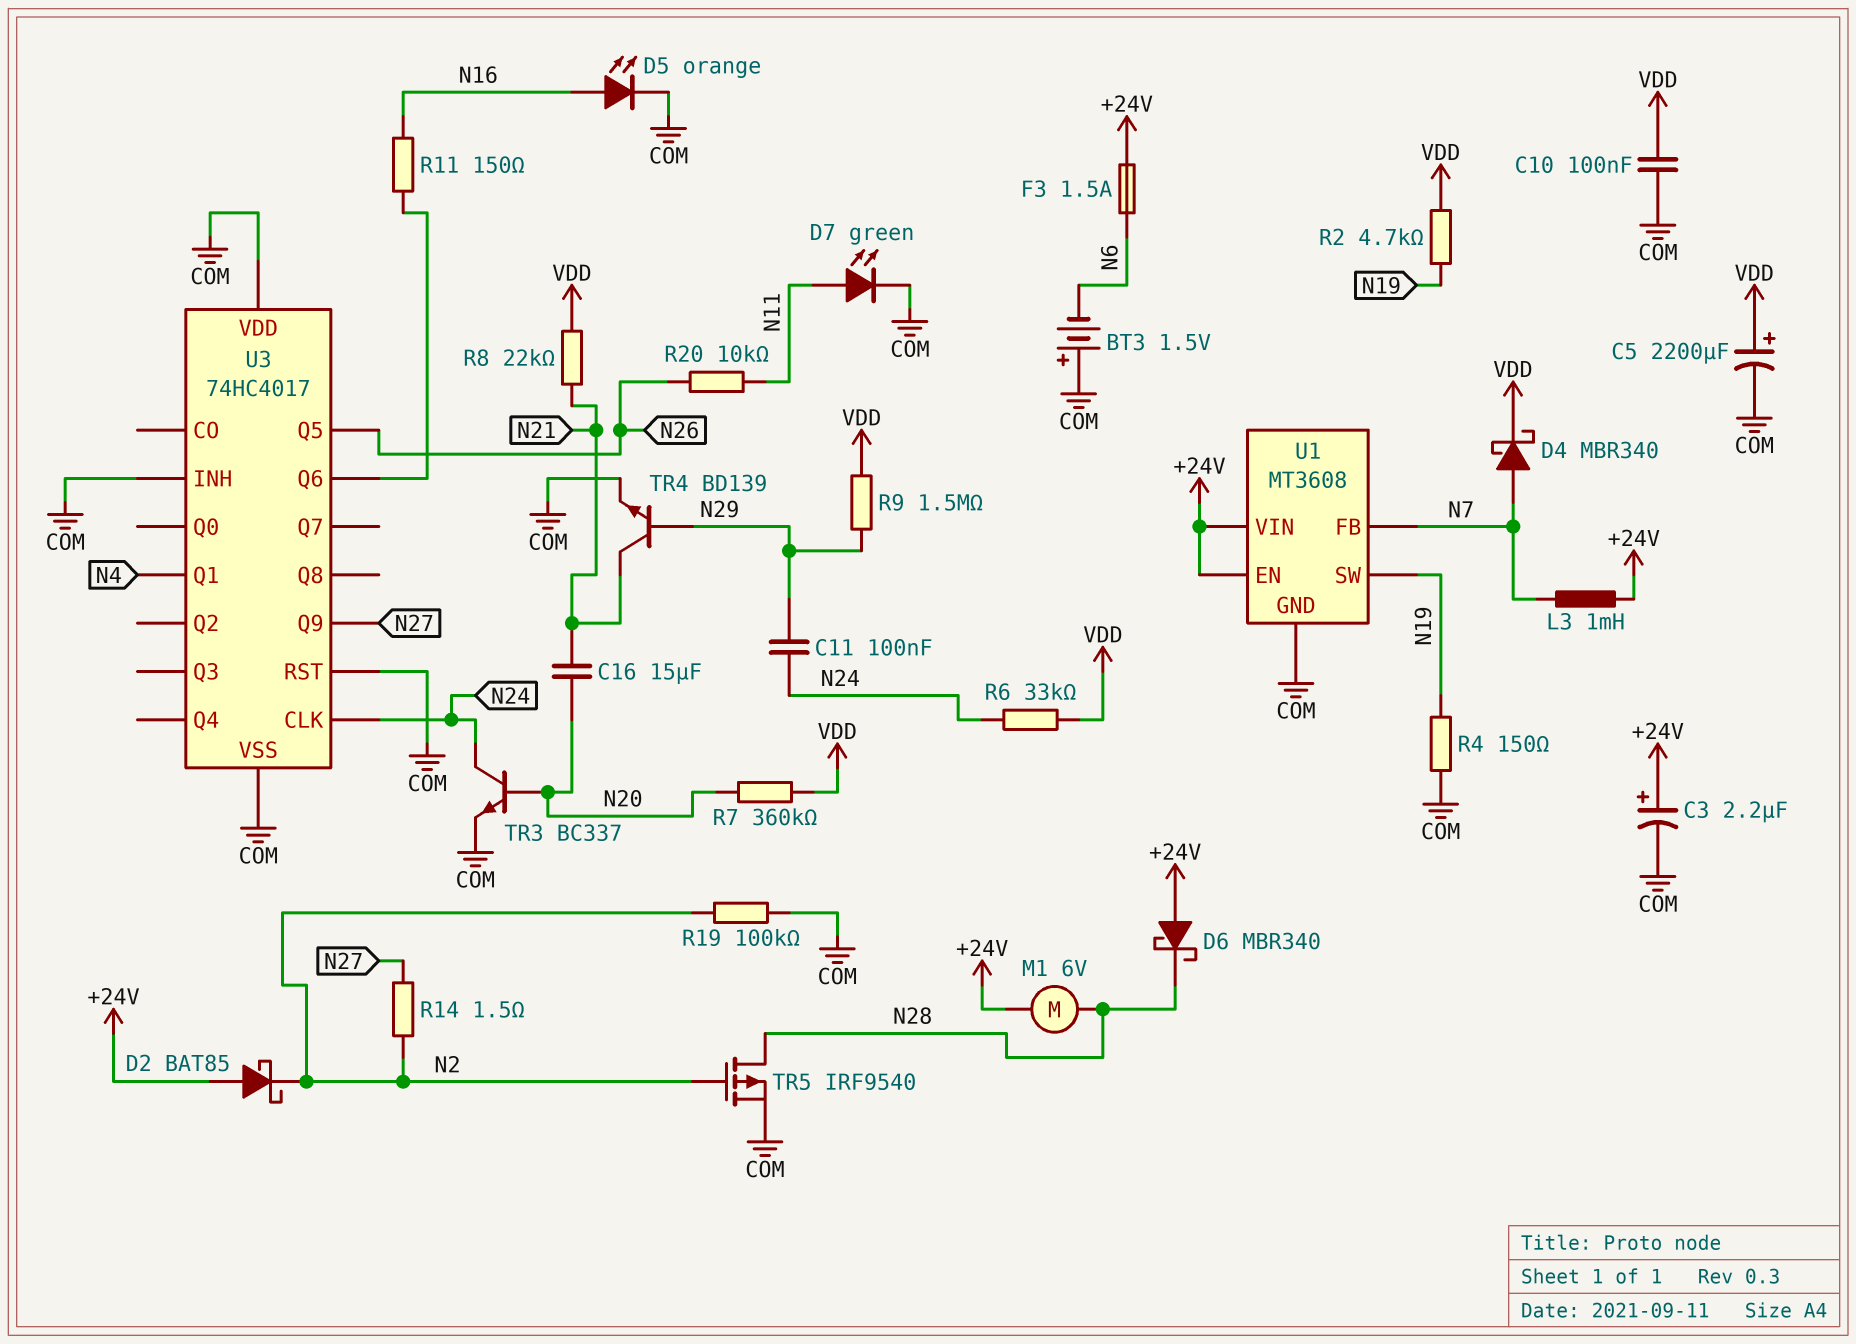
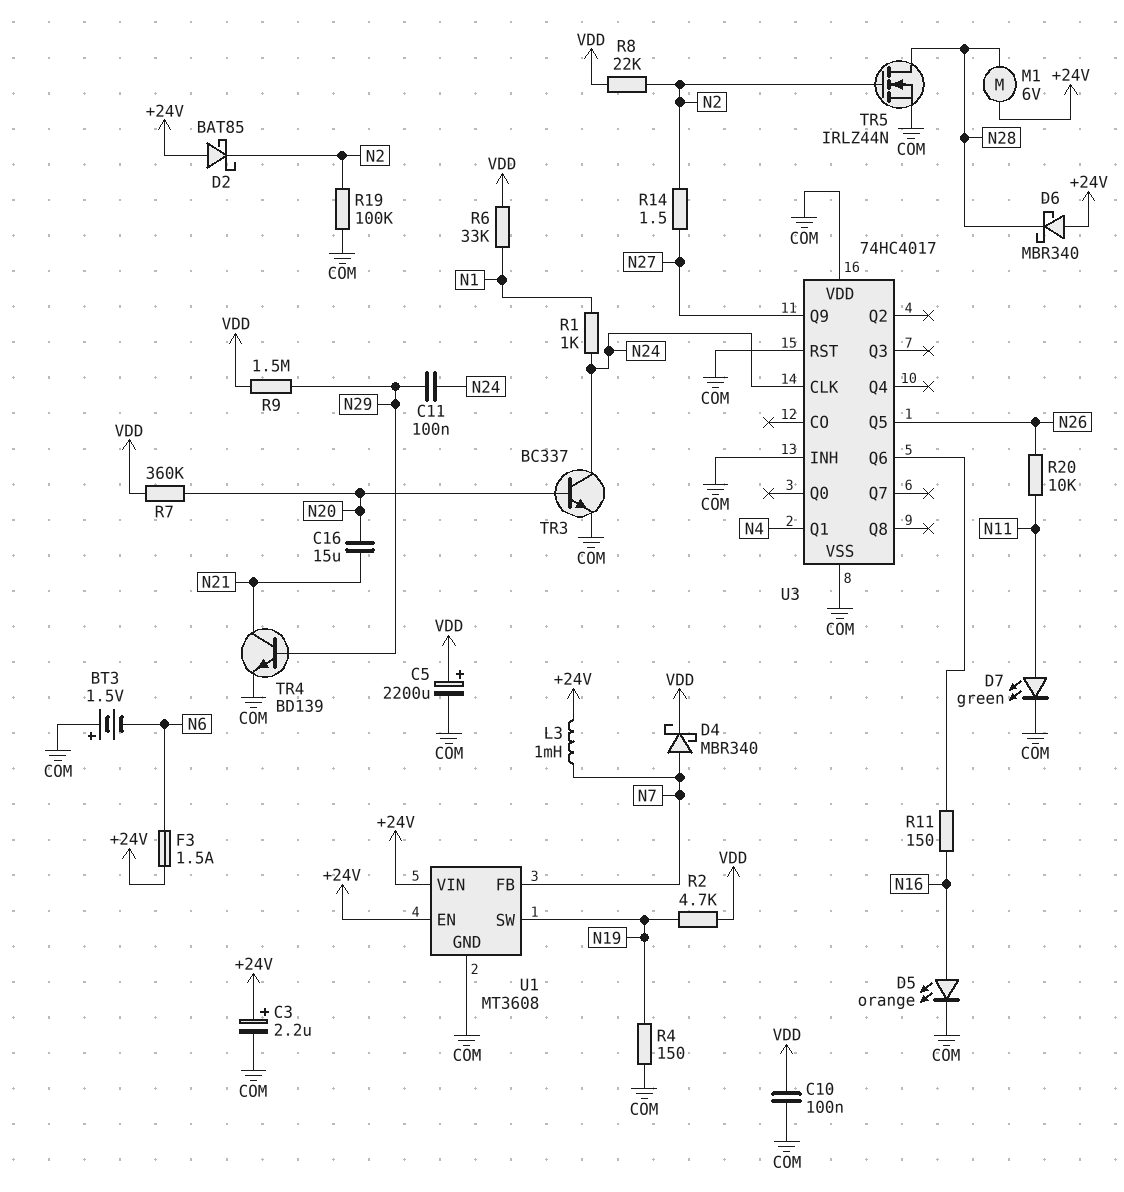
R1: none -> 1k (N1, N24)
R6: 33k (N24, VDD) -> 33k (N1, VDD)
R8: 22k (N21, VDD) -> 22k (N2, VDD)
TR5: PMOS IRF9540 (G N2, D N28, S COM) -> NMOS IRLZ44N (G N2, D N28, S COM)

